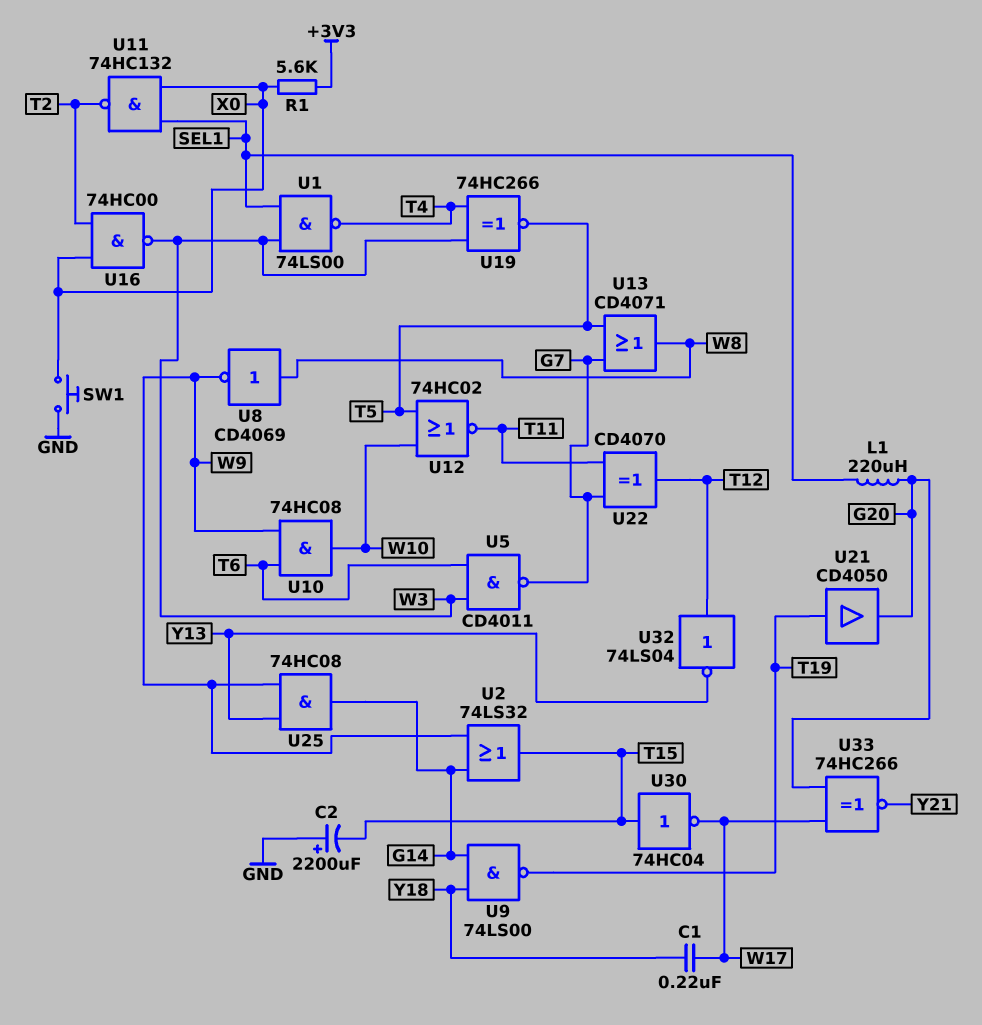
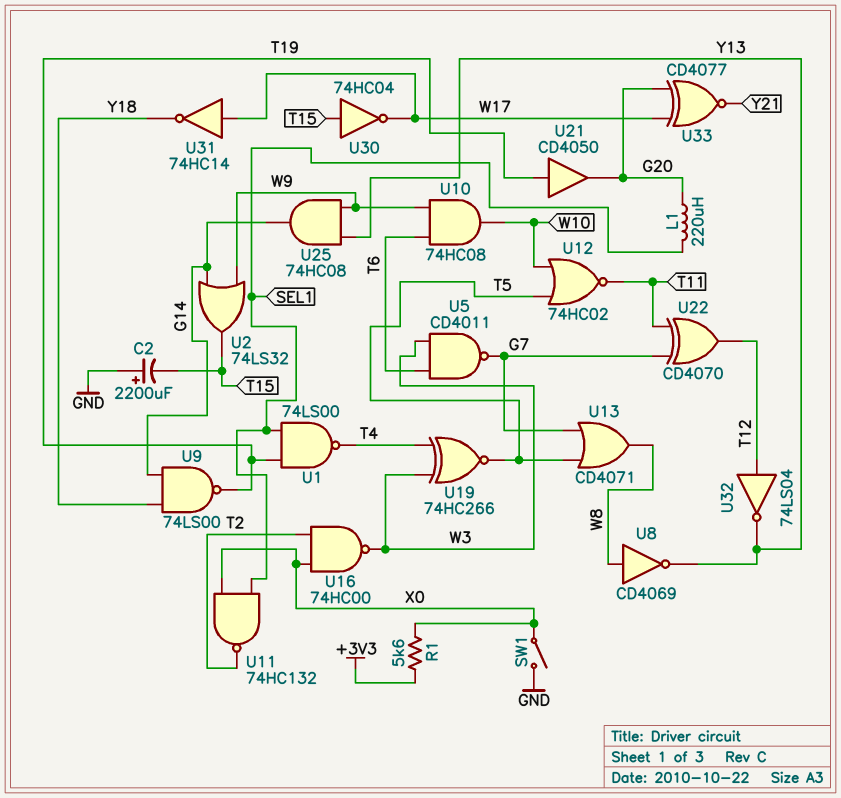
C1: 220nF (W17, Y18) -> none
SW1: button (GND, X0) -> switch (GND, X0)
U1: NAND 74LS00 (in SEL1, in W3, out T4) -> NAND 74LS00 (in SEL1, in T19, out T4)
U8: NOT CD4069 (in W8, out W9) -> NOT CD4069 (in W8, out Y13)
U31: none -> NOT 74HC14 (in W17, out Y18)
U33: XNOR 74HC266 (in G20, in W17, out Y21) -> XNOR CD4077 (in G20, in W17, out Y21)

